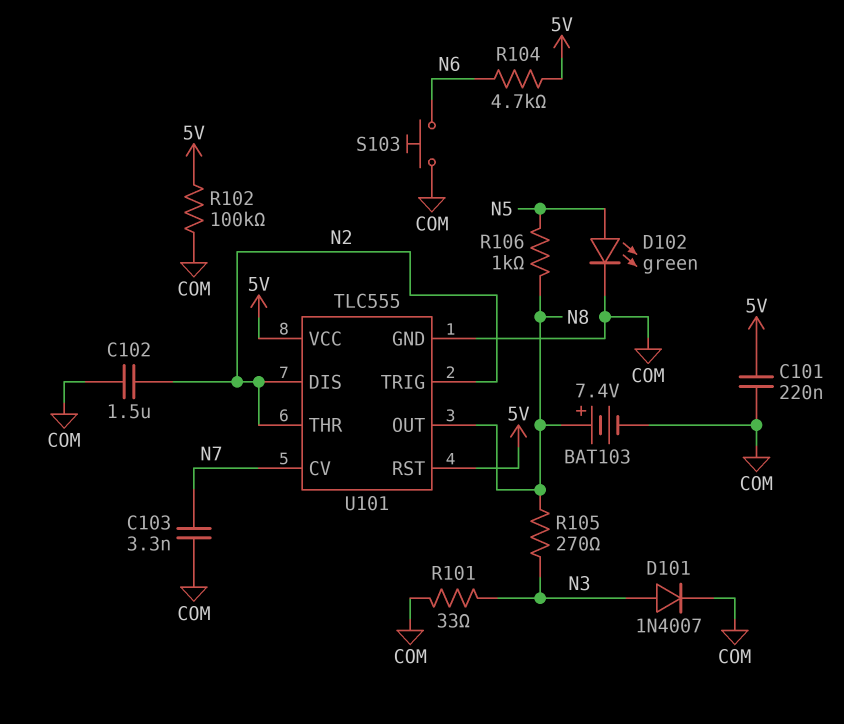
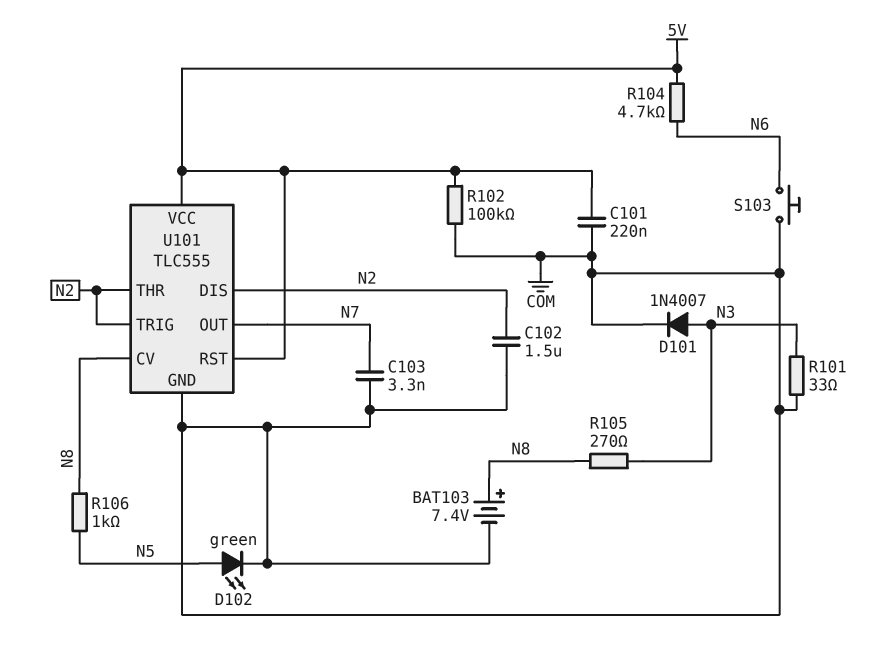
U101 pin CV: N7 -> N8
U101 pin OUT: N8 -> N7

